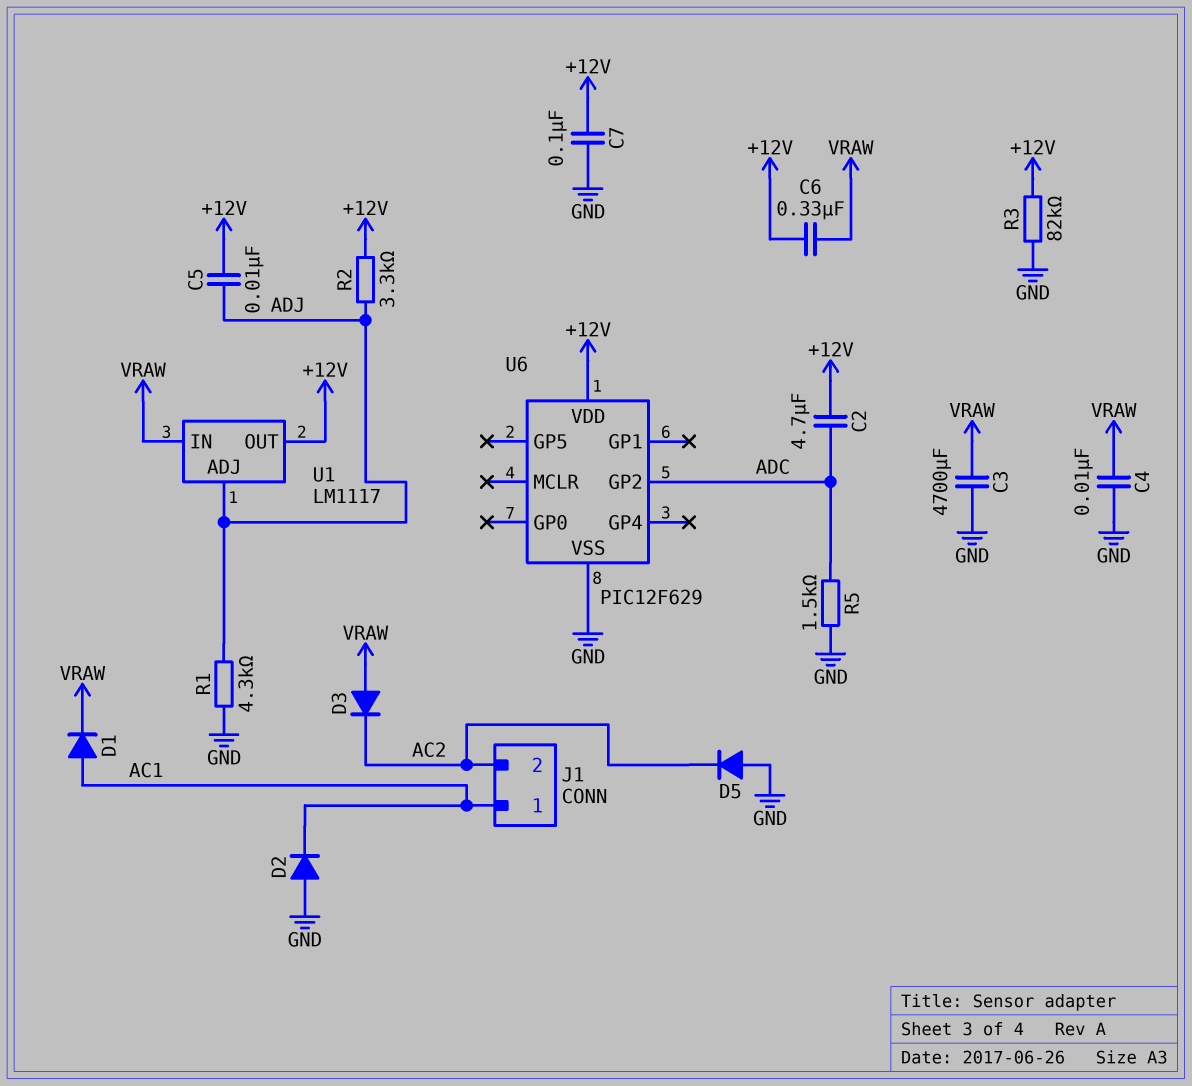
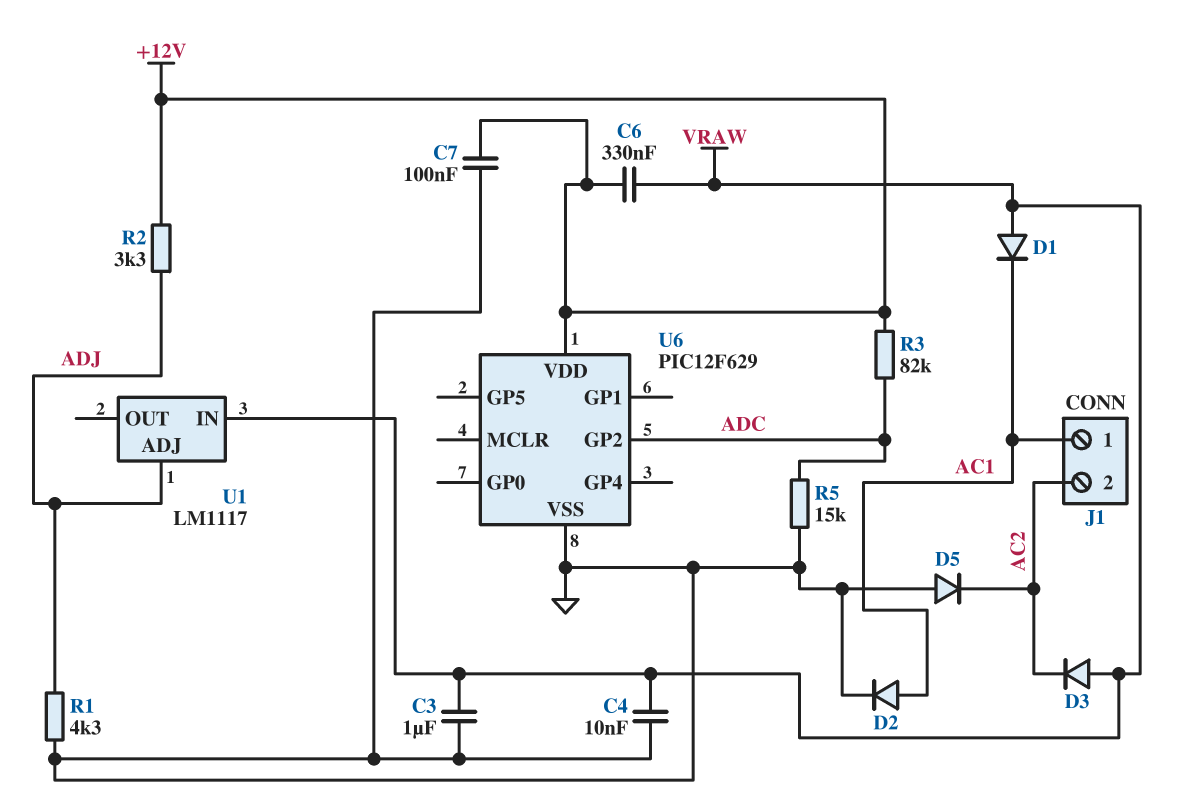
C2: 4.7uF (+12V, ADC) -> none
C3: 4700uF (GND, VRAW) -> 1uF (GND, VRAW)
C5: 10nF (+12V, ADJ) -> none
D1: diode (A AC1, K VRAW) -> diode (A VRAW, K AC1)
D2: diode (A GND, K AC1) -> diode (A AC1, K GND)
R3: 82k (+12V, GND) -> 82k (+12V, ADC)
R5: 1.5k (ADC, GND) -> 15k (ADC, GND)
U1 pin OUT: +12V -> none

